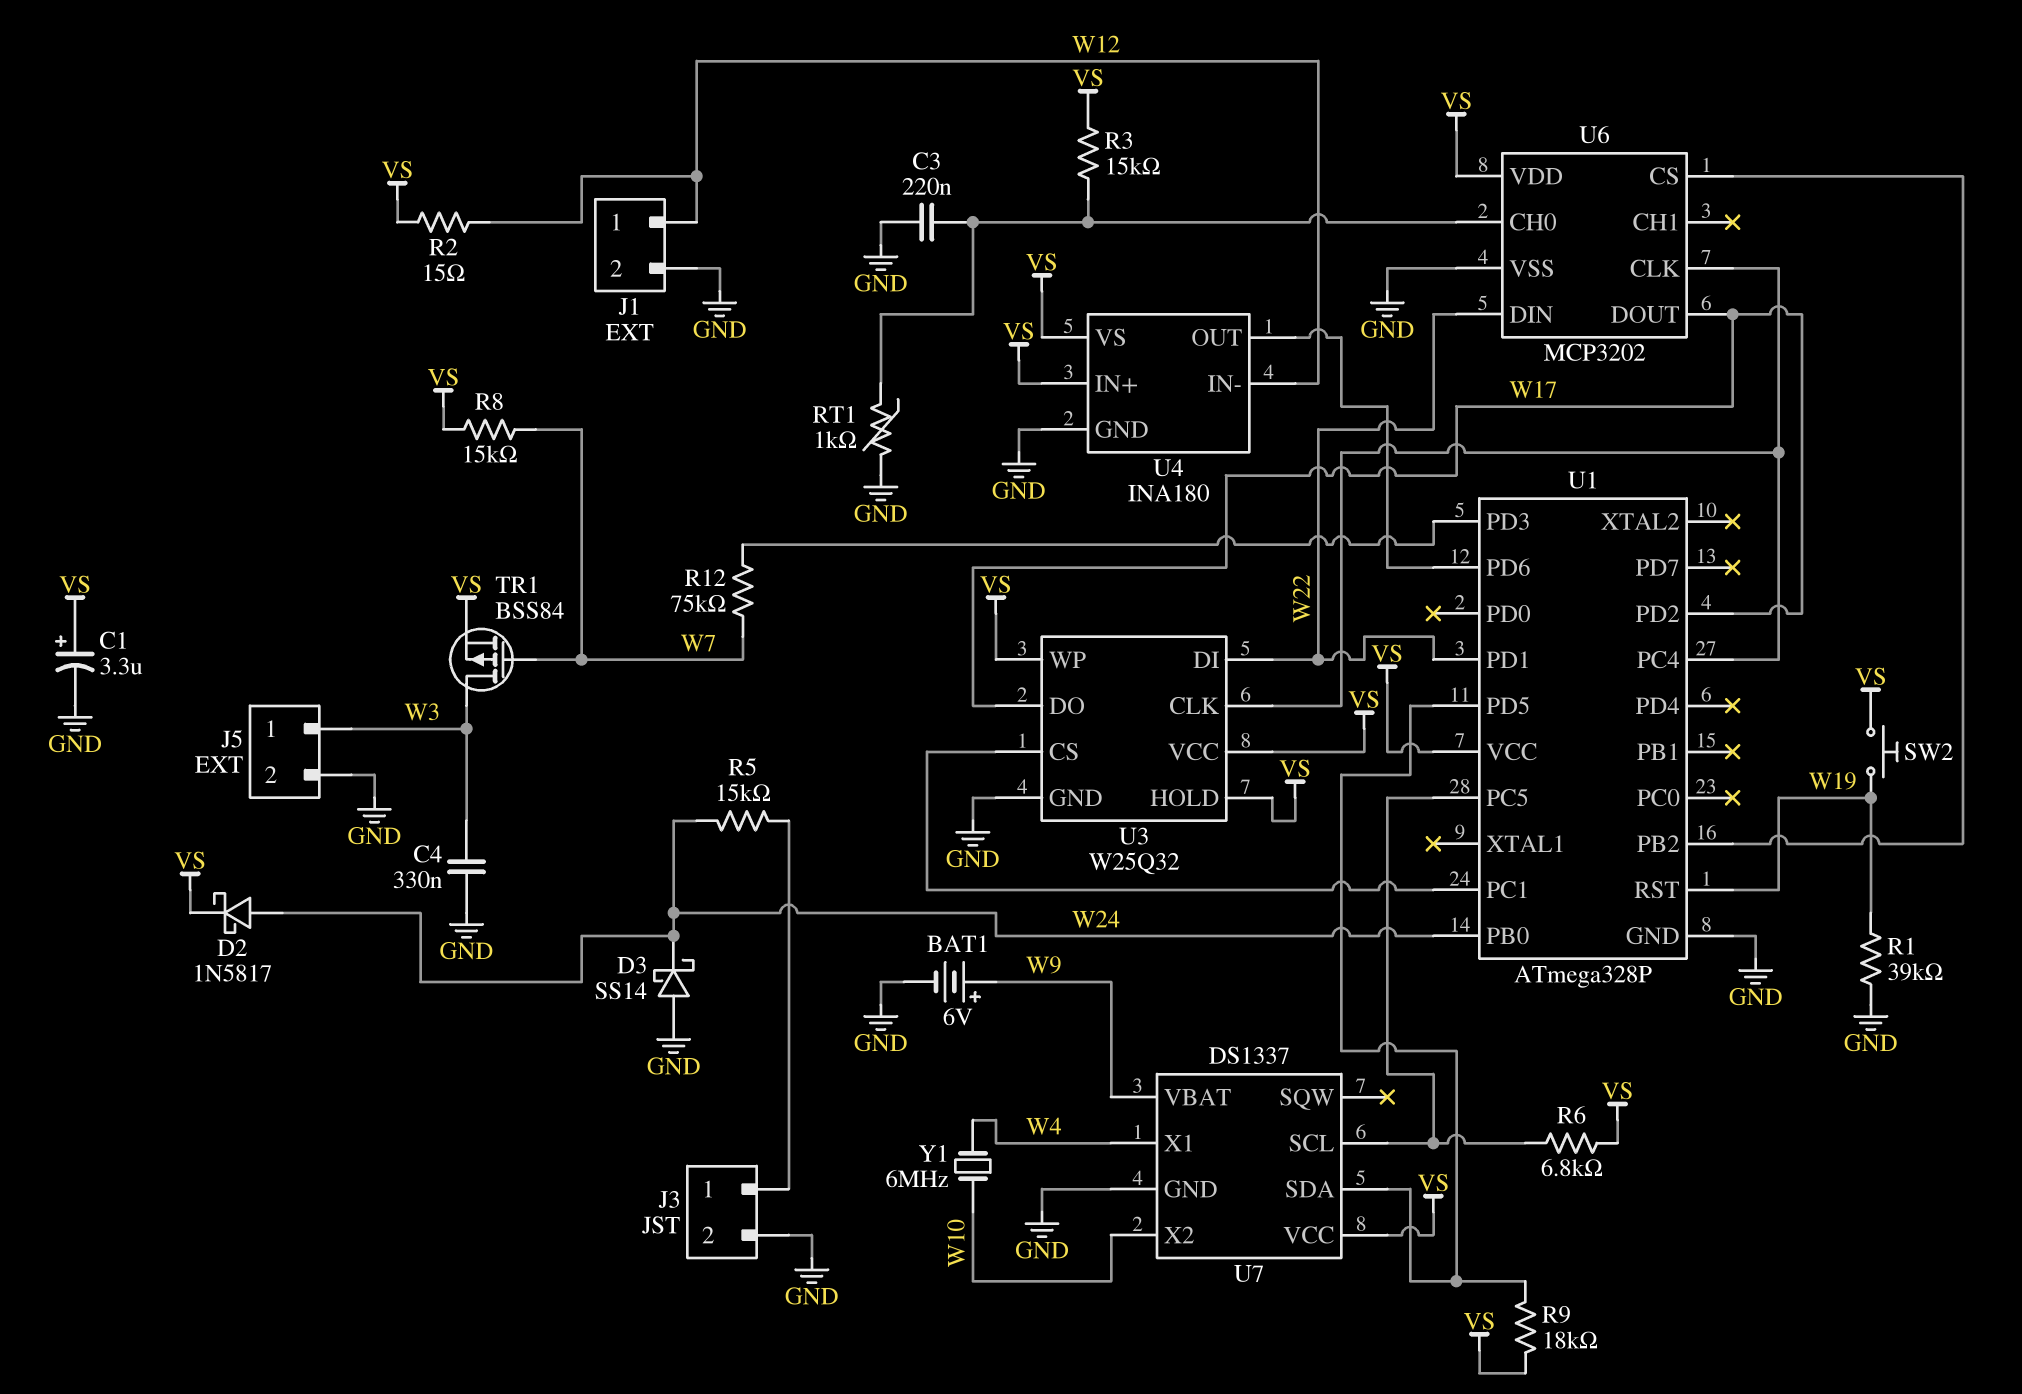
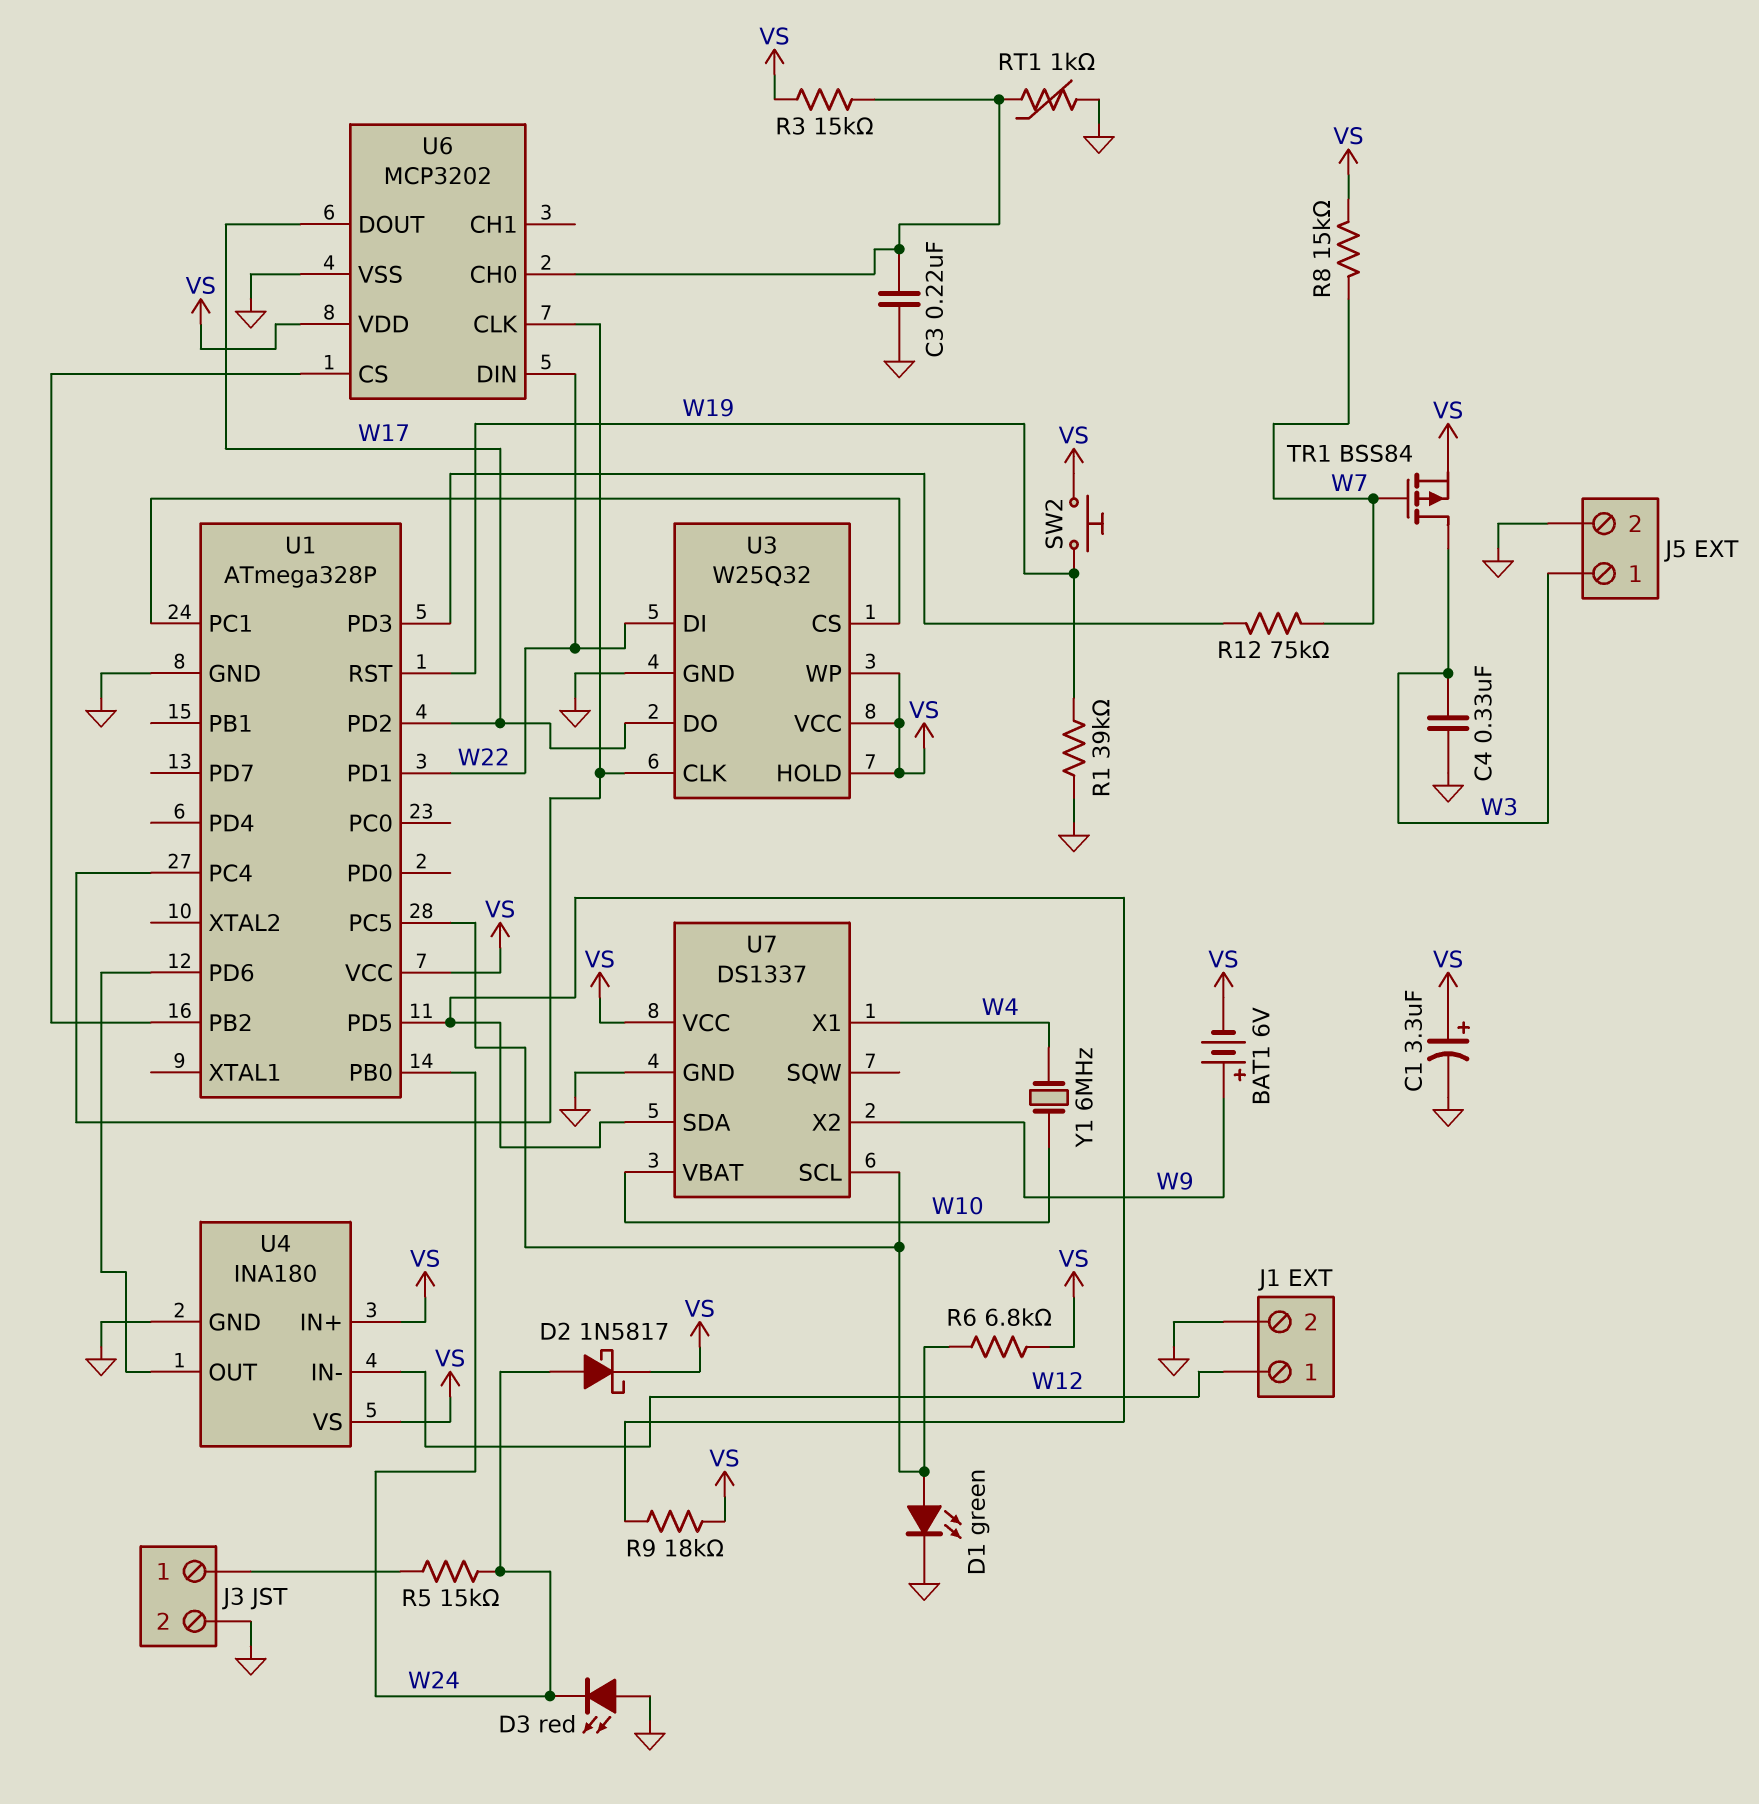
BAT1: 6V (plus W9, minus GND) -> 6V (plus W9, minus VS)
D1: none -> LED green (A U1/PC5, K GND)
D3: schottky SS14 (A GND, K W24) -> LED red (A GND, K W24)
R2: 15 (VS, W12) -> none
U7 pin VBAT: W9 -> W10
U7 pin X2: W10 -> W9

